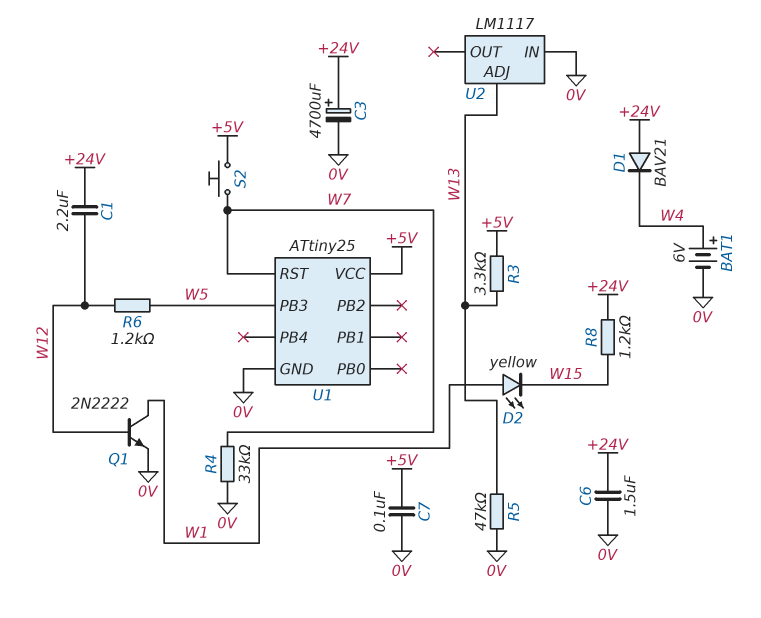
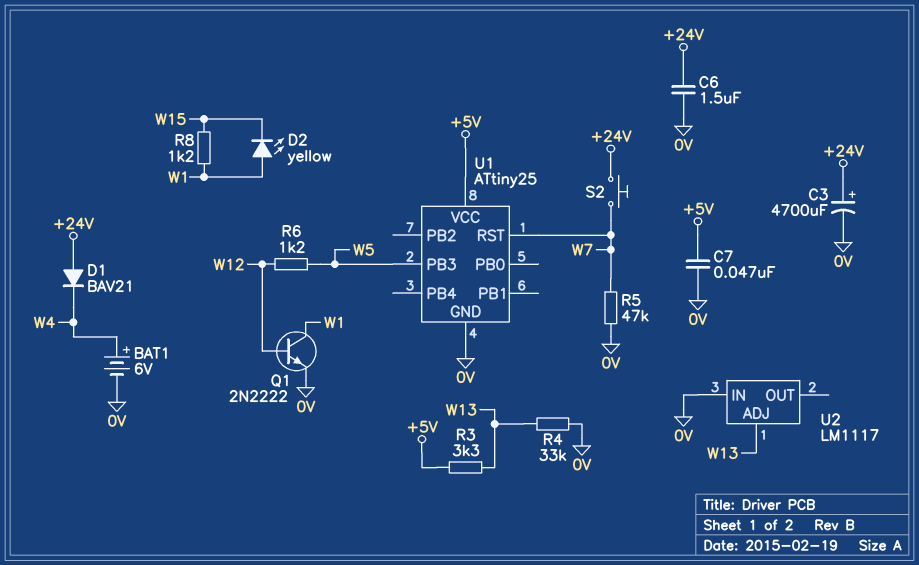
C1: 2.2uF (+24V, W12) -> none
C7: 100nF (+5V, 0V) -> 47nF (+5V, 0V)
R4: 33k (0V, W7) -> 33k (0V, W13)
R5: 47k (0V, W13) -> 47k (0V, W7)
R8: 1.2k (+24V, W15) -> 1.2k (W1, W15)
S2: button (+5V, W7) -> button (+24V, W7)

